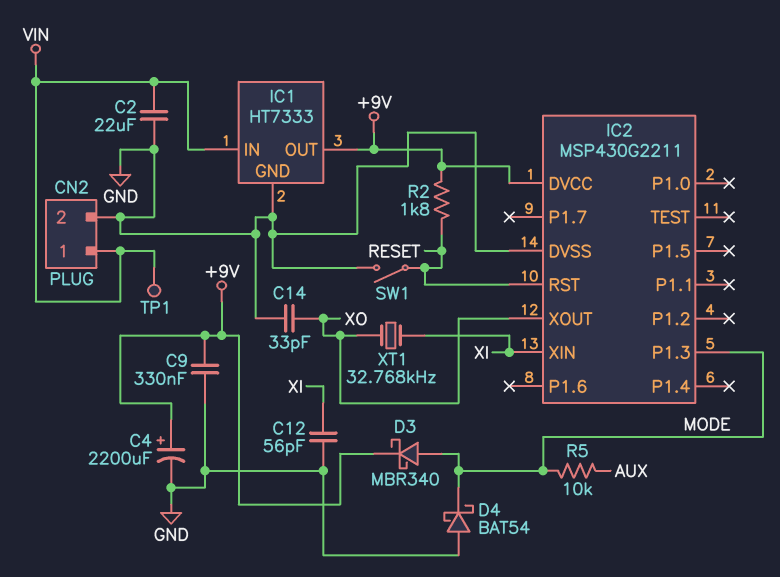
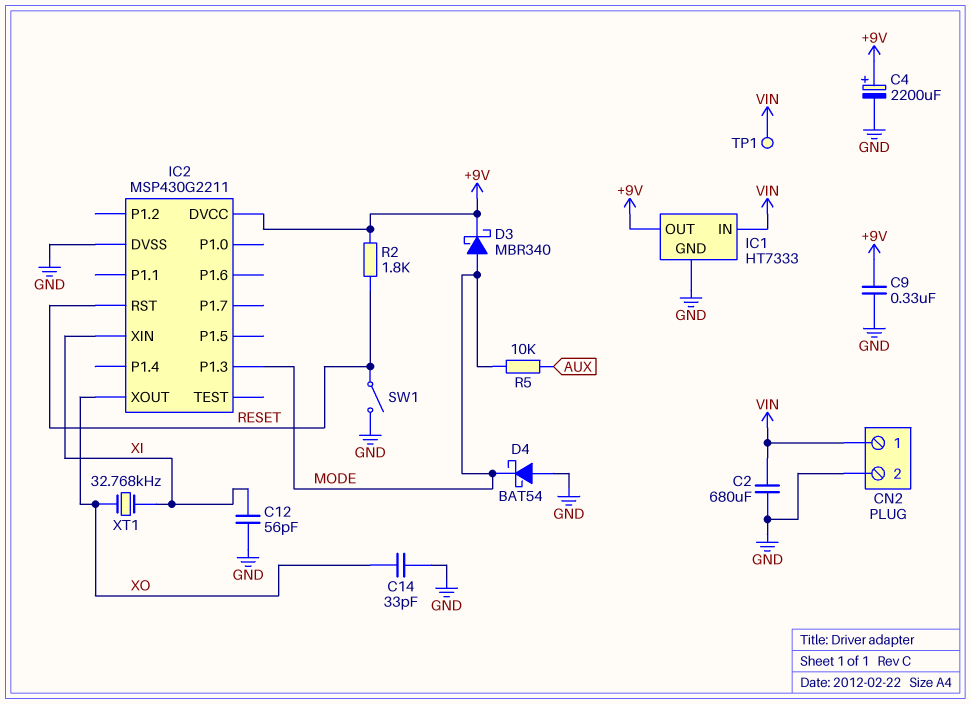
C2: 22uF (GND, VIN) -> 680uF (GND, VIN)

